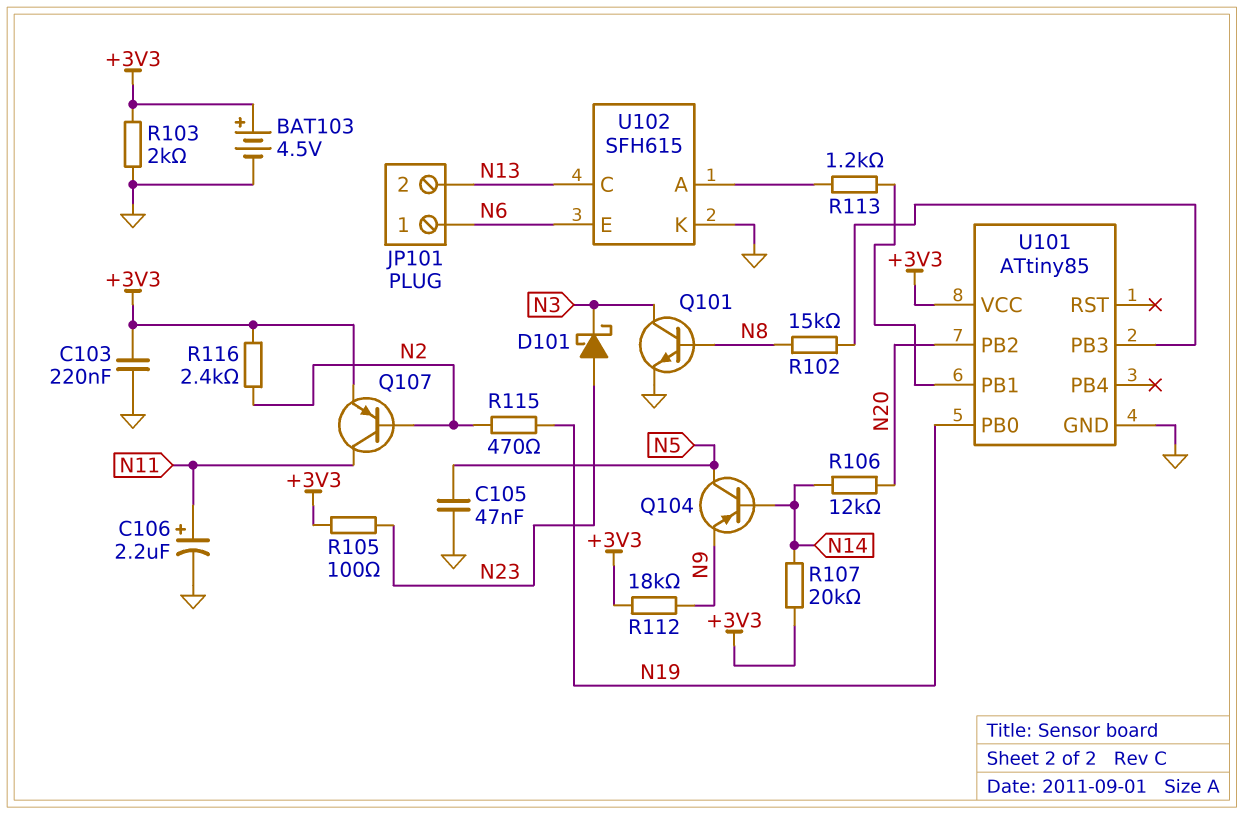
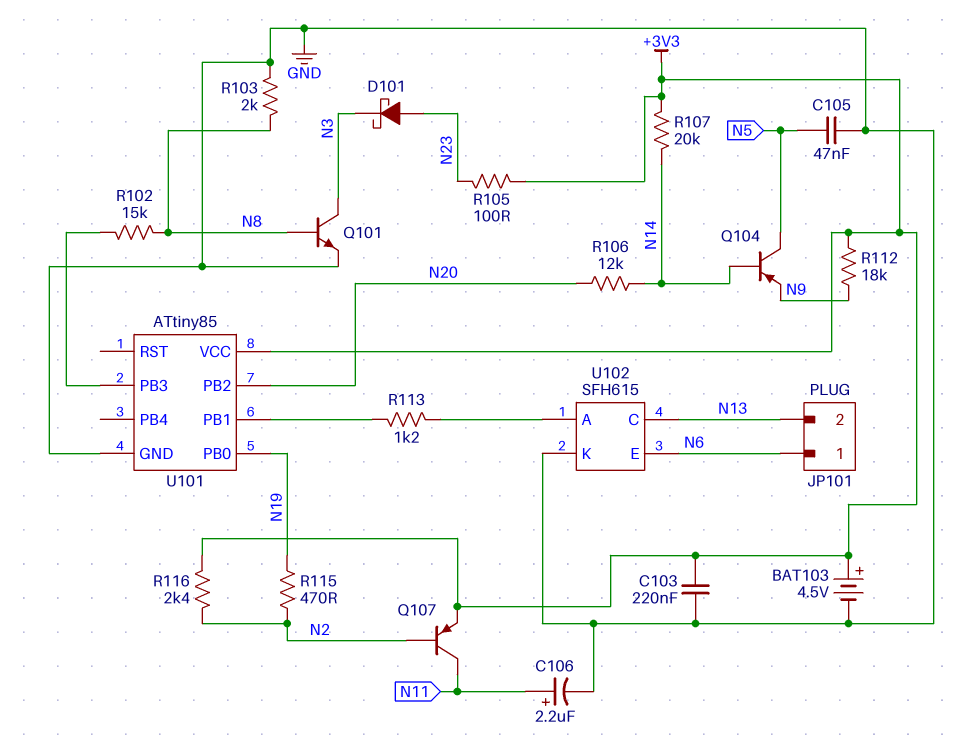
R103: 2k (+3V3, GND) -> 2k (GND, N8)

